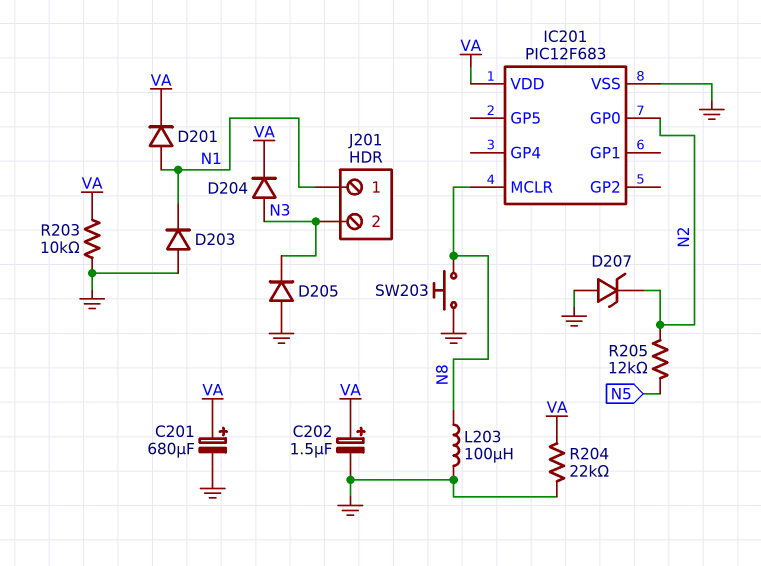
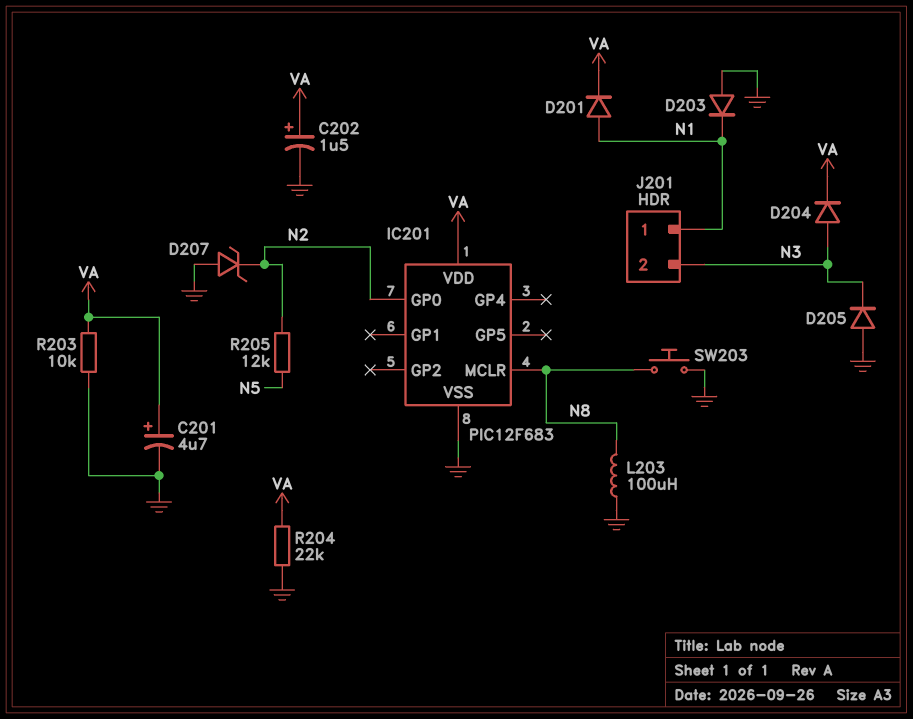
C201: 680uF (plus VA, minus GND) -> 4.7uF (plus VA, minus GND)

